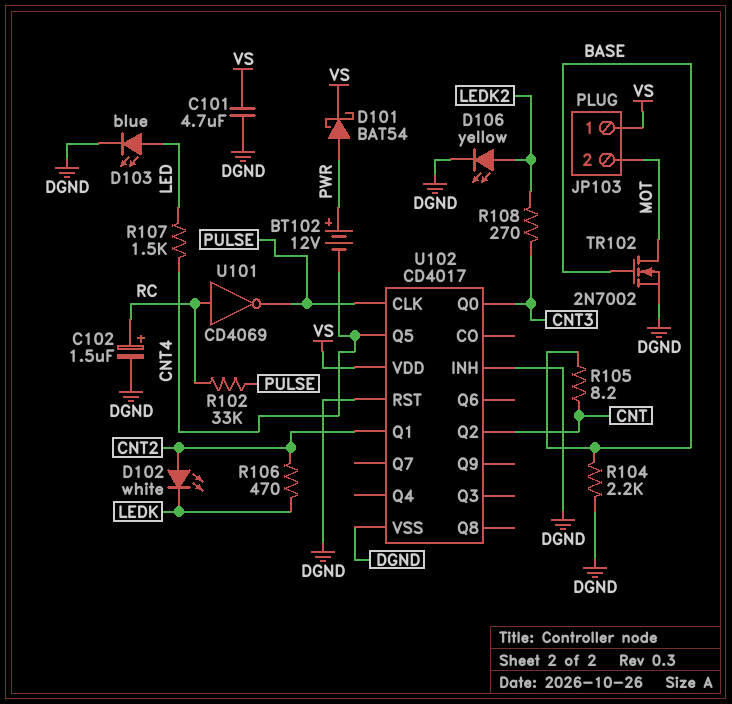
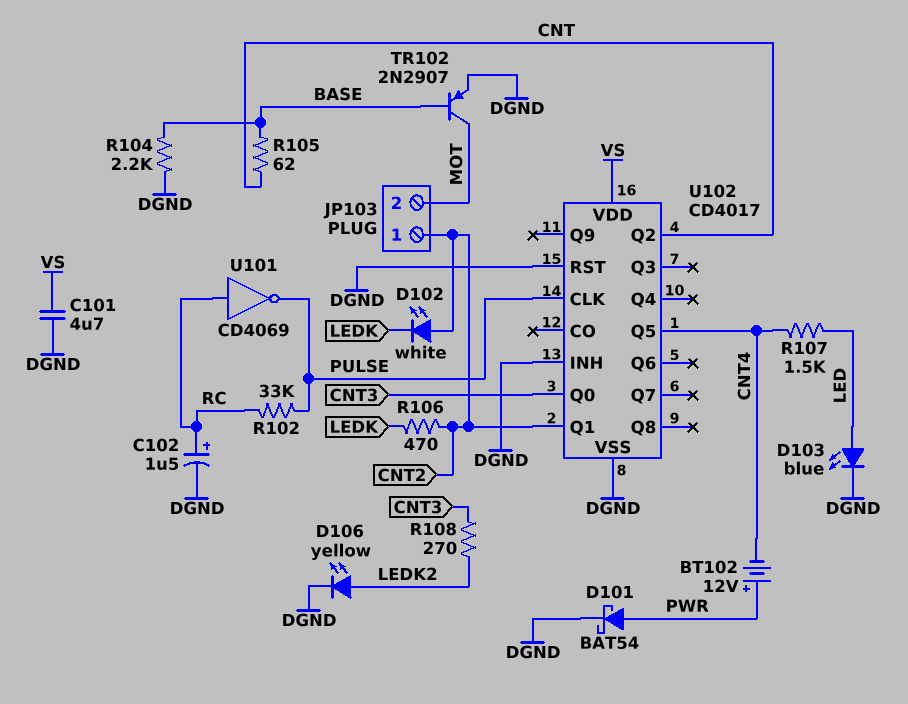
D101: schottky BAT54 (A PWR, K VS) -> schottky BAT54 (A PWR, K DGND)
JP103 pin 1: VS -> CNT2
R105: 8.2 (BASE, CNT) -> 62 (BASE, CNT)
TR102: NMOS 2N7002 (G BASE, D MOT, S DGND) -> PNP 2N2907 (B BASE, C MOT, E DGND)

